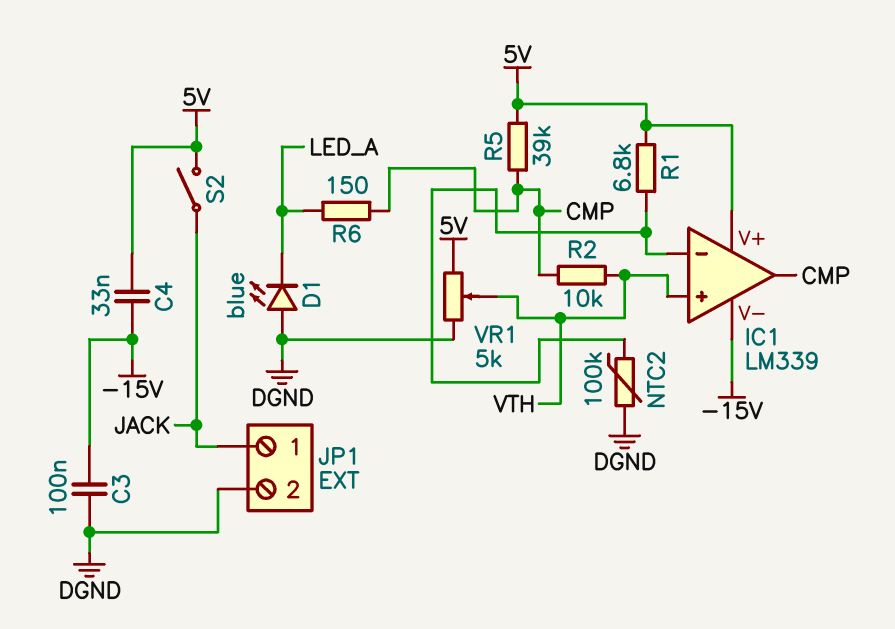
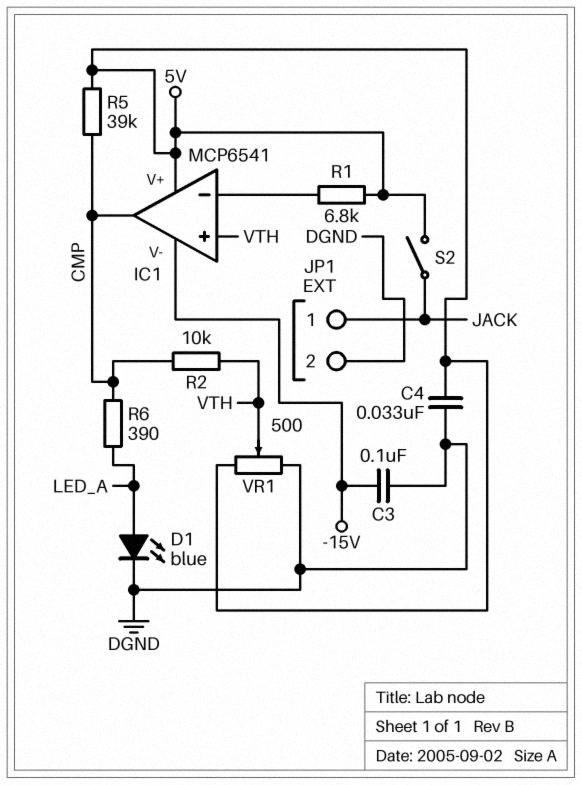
C4: 33nF (-15V, 5V) -> 33nF (5V, DGND)
D1: LED blue (A DGND, K LED_A) -> LED blue (A LED_A, K DGND)
IC1: LM339 -> MCP6541
NTC2: 100k (DGND, IC1/in-) -> none
R6: 150 (CMP, LED_A) -> 390 (CMP, LED_A)
VR1: 5k (5V, DGND, wiper VTH) -> 500 (5V, DGND, wiper VTH)

